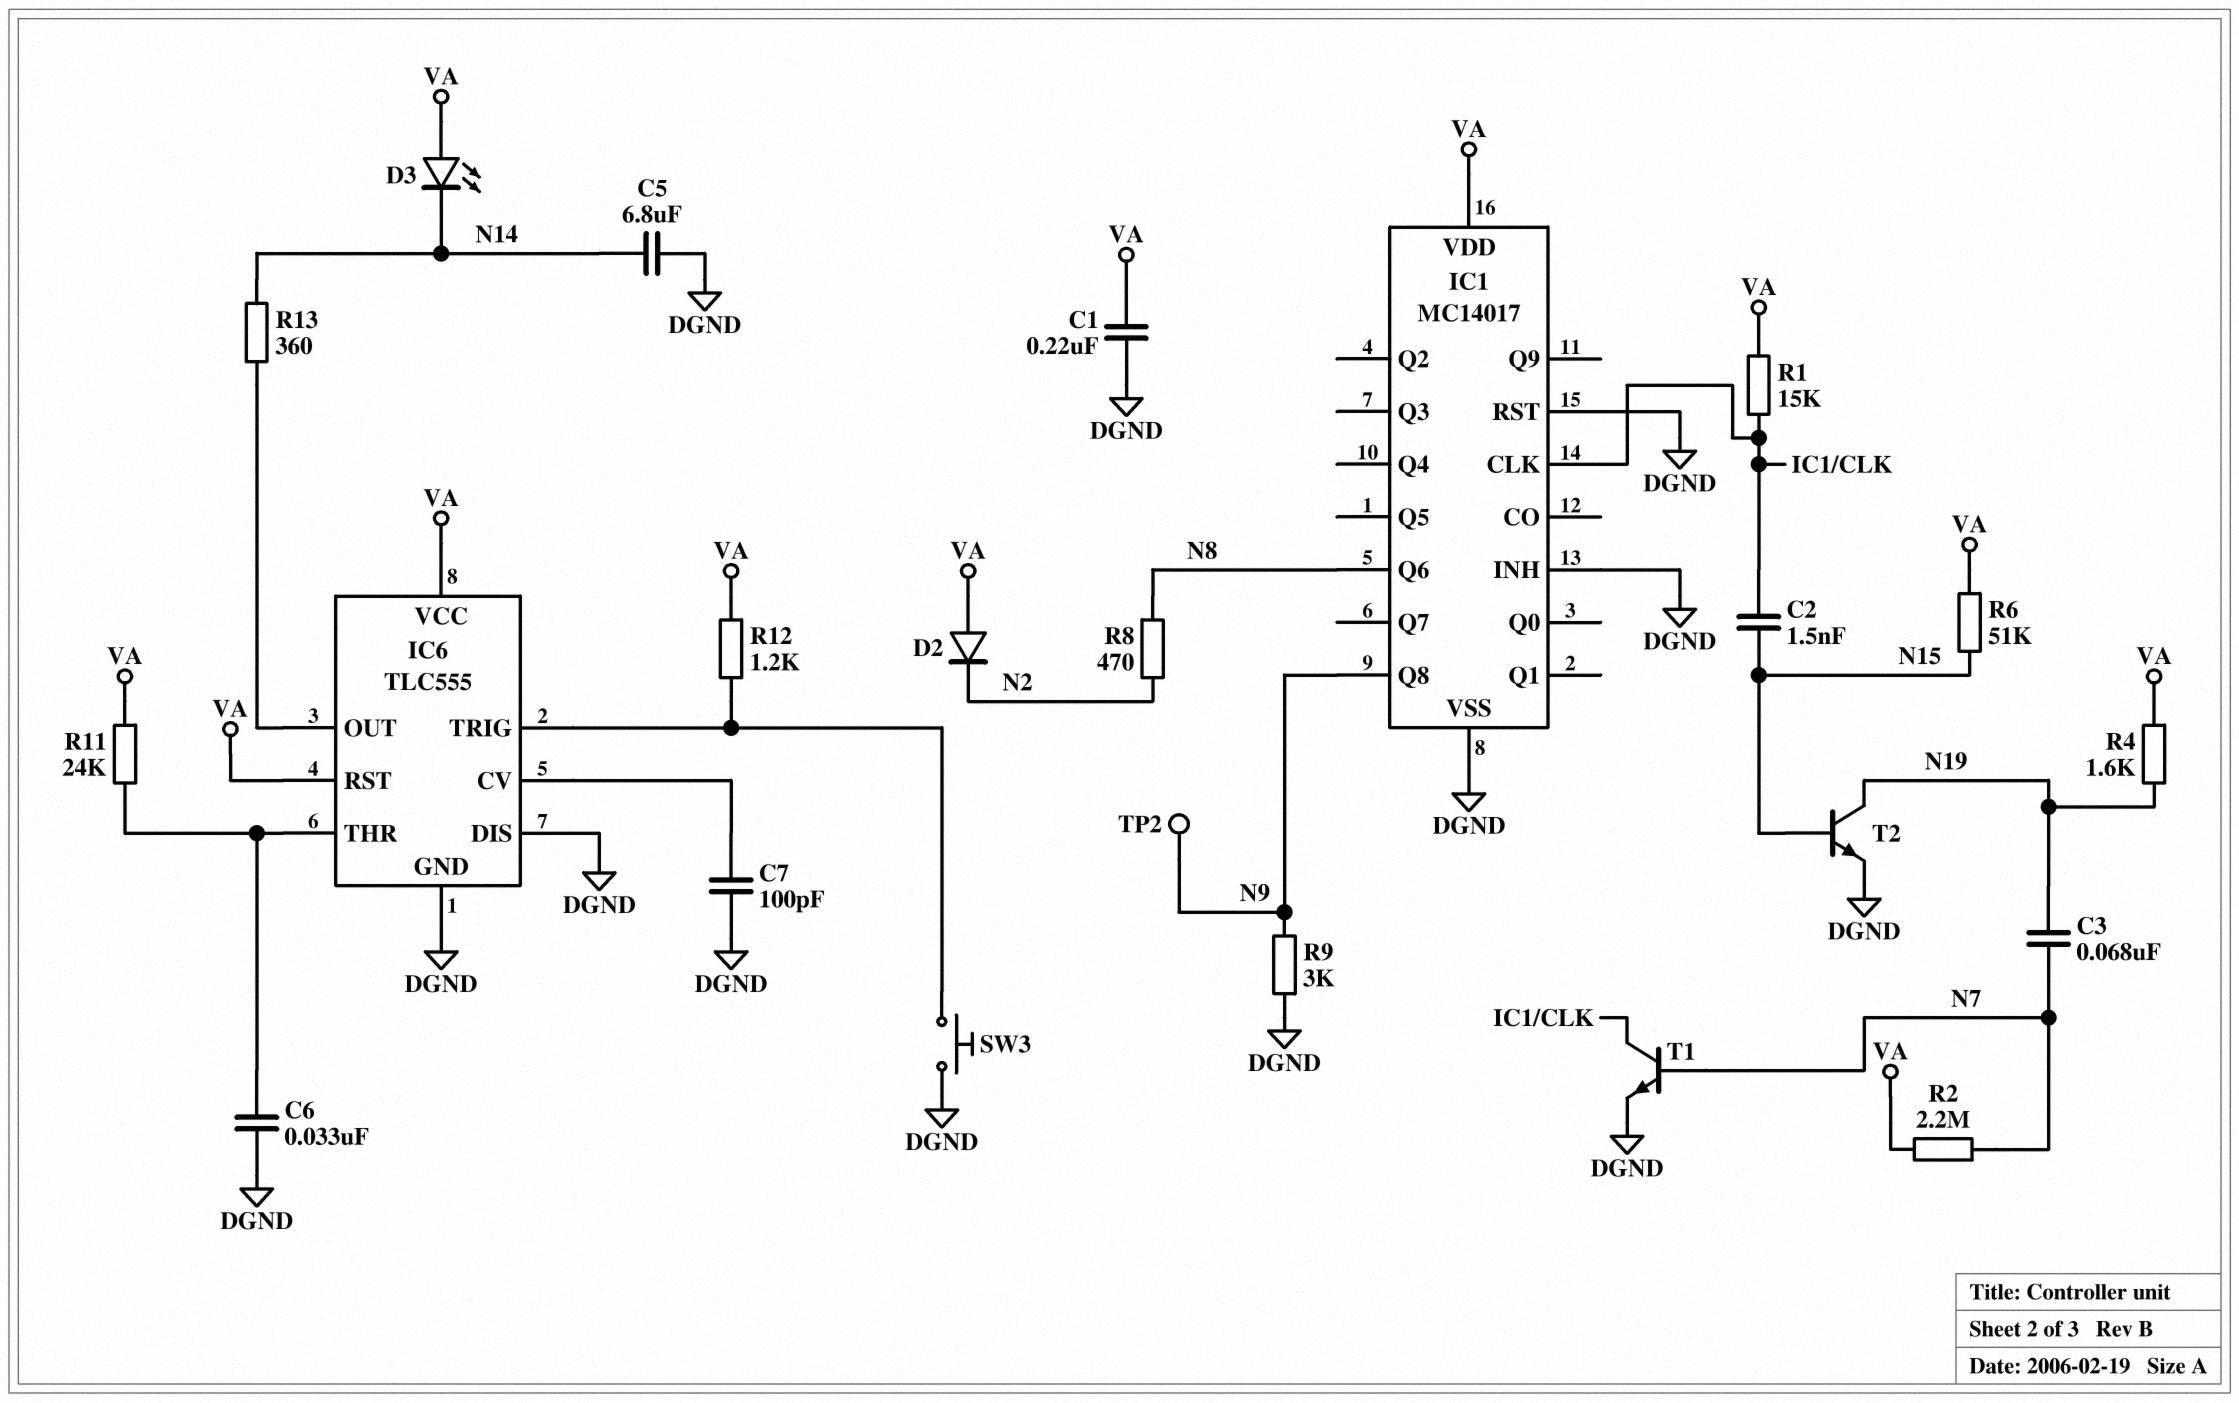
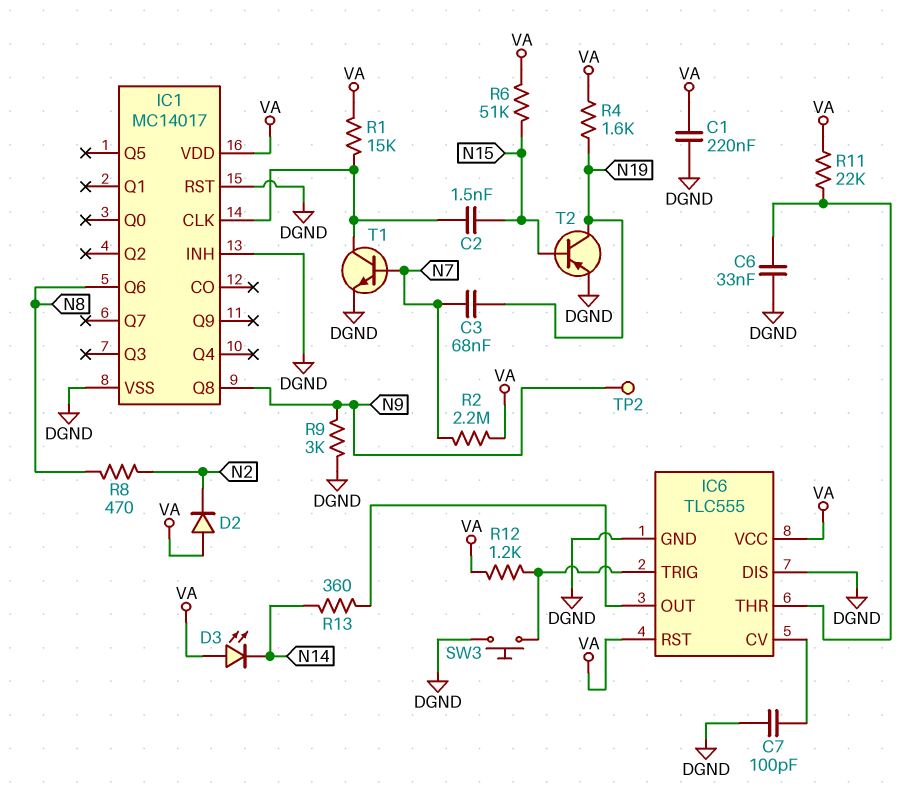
C5: 6.8uF (DGND, N14) -> none
R11: 24k (IC6/THR, VA) -> 22k (IC6/THR, VA)
T2: NPN (B N15, C N19, E DGND) -> PNP (B N15, C N19, E DGND)

